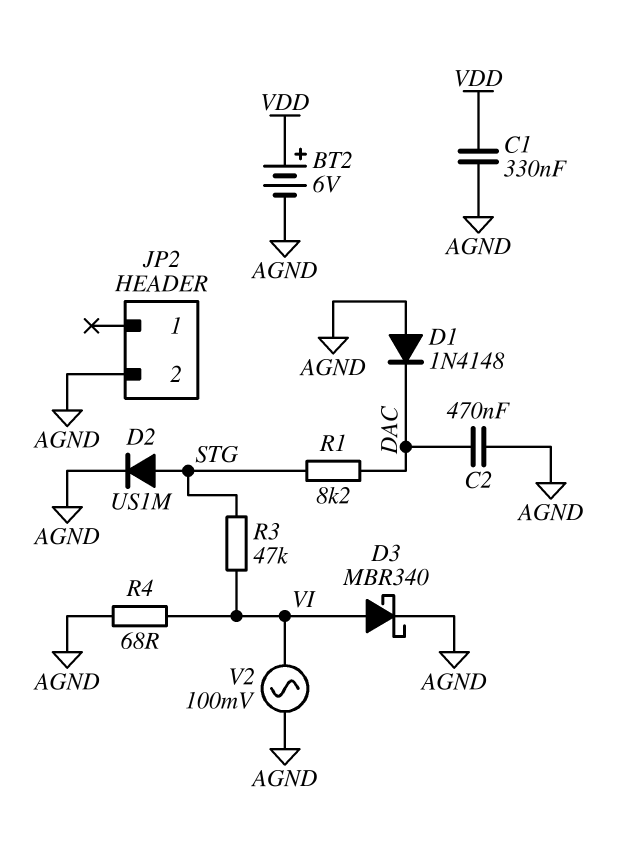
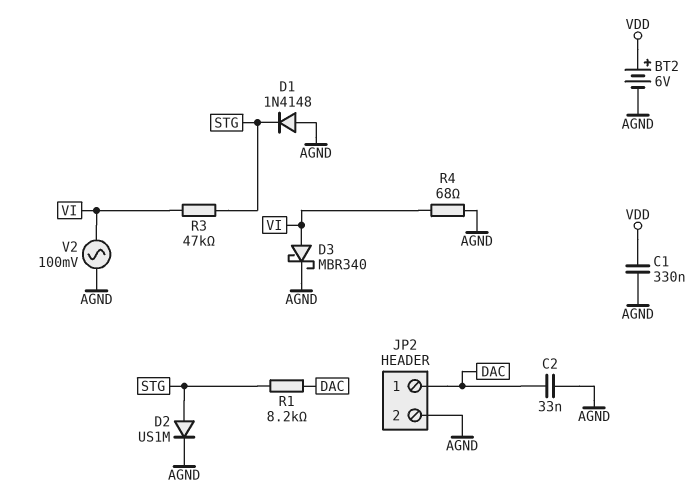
C2: 470nF (AGND, DAC) -> 33nF (AGND, DAC)
D1: diode 1N4148 (A AGND, K DAC) -> diode 1N4148 (A AGND, K STG)
JP2 pin 1: none -> DAC

